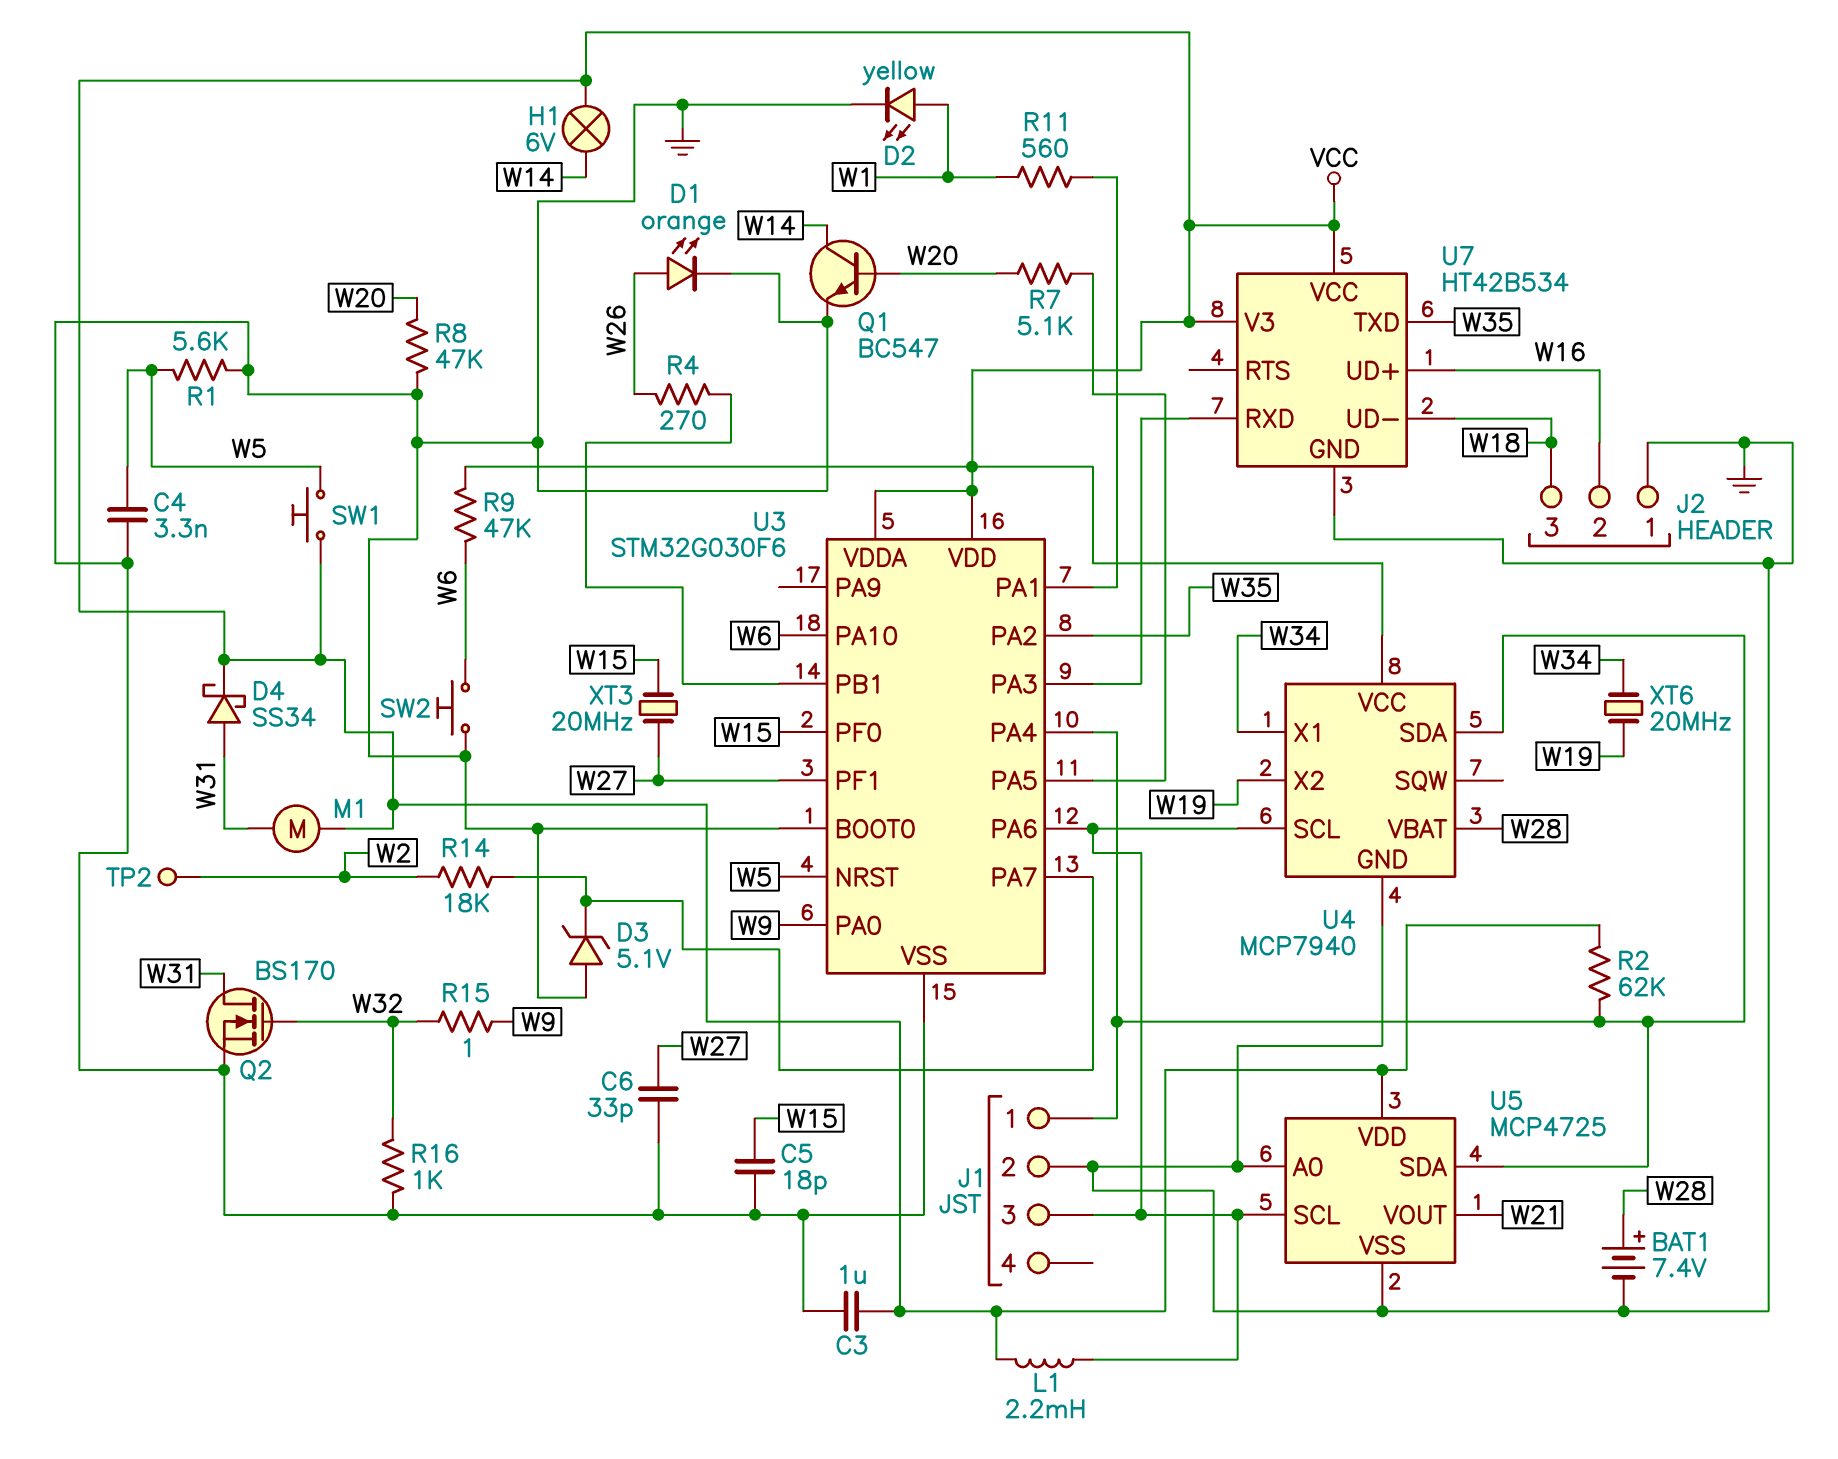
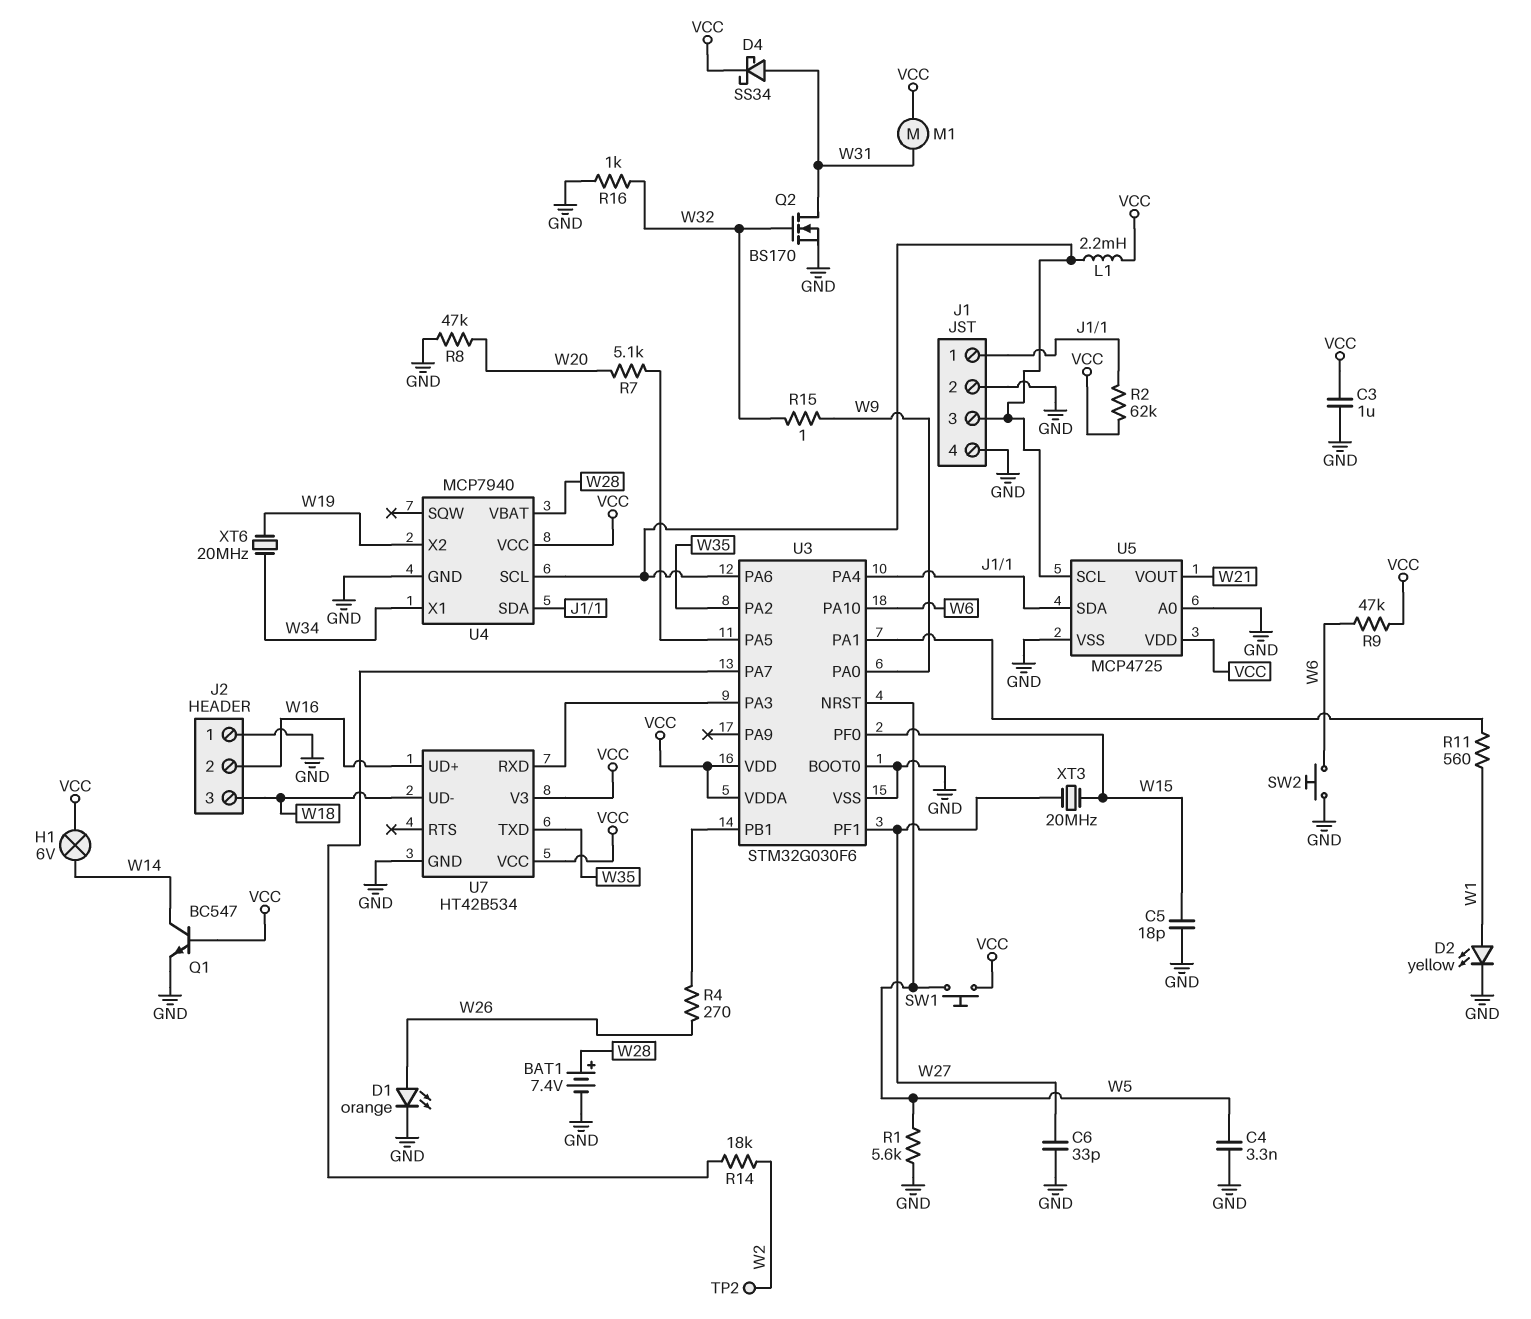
D3: zener 5.1V (A GND, K U3/PA7) -> none
J1 pin 4: none -> GND
Q1: NPN BC547 (B W20, C W14, E GND) -> NPN BC547 (B VCC, C W14, E GND)

